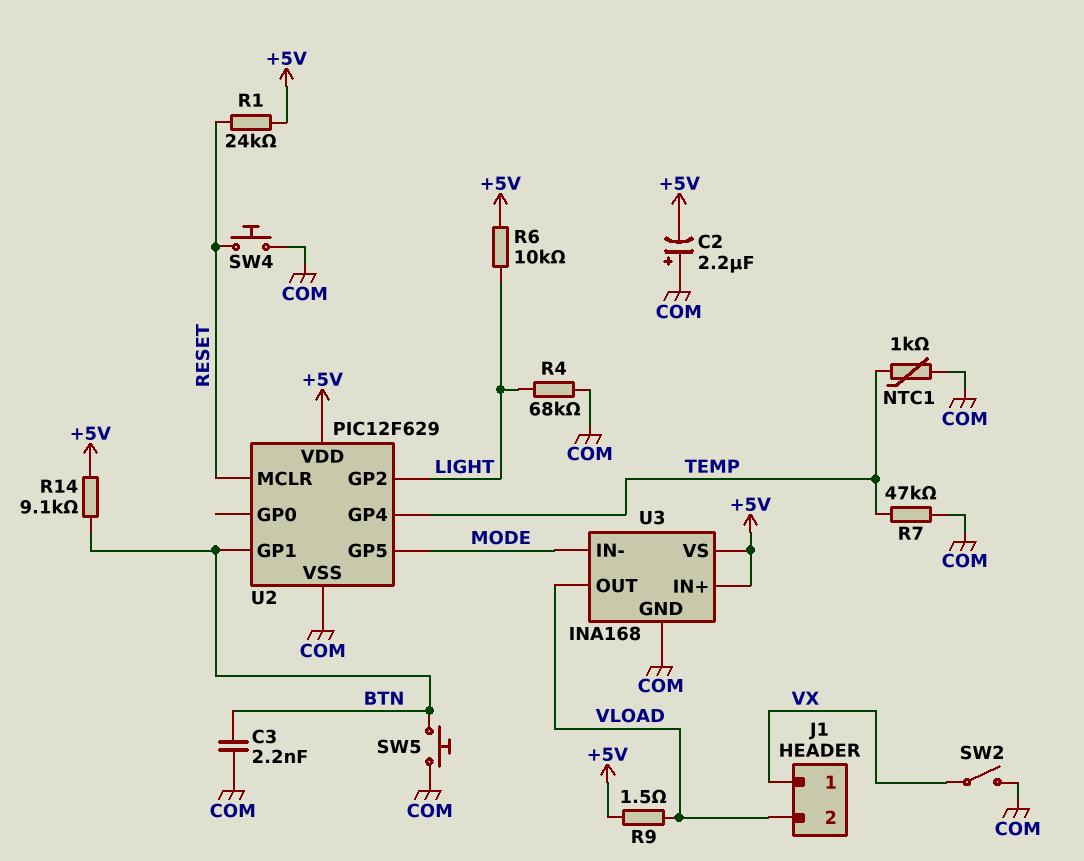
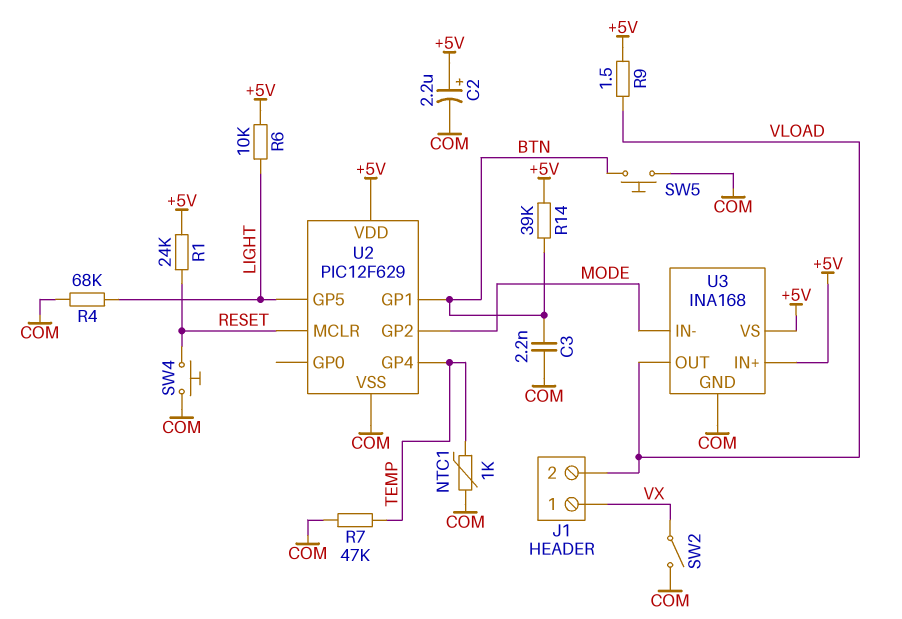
C2: 2.2uF (plus COM, minus +5V) -> 2.2uF (plus +5V, minus COM)
R14: 9.1k (+5V, BTN) -> 39k (+5V, BTN)
U2 pin GP2: LIGHT -> MODE
U2 pin GP5: MODE -> LIGHT

